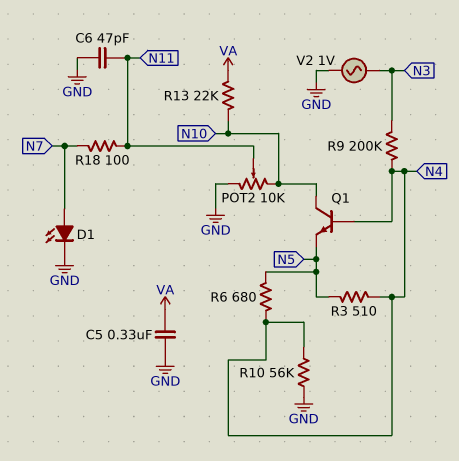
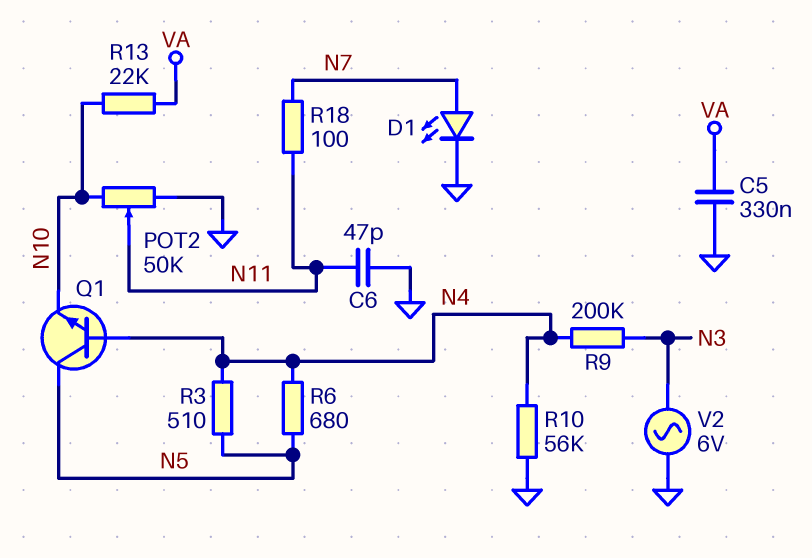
POT2: 10k (GND, N10, wiper N11) -> 50k (GND, N10, wiper N11)
Q1: NPN (B N4, C N10, E N5) -> NPN (B N4, C N5, E N10)
V2: AC 1V (GND, N3) -> AC 6V (GND, N3)

